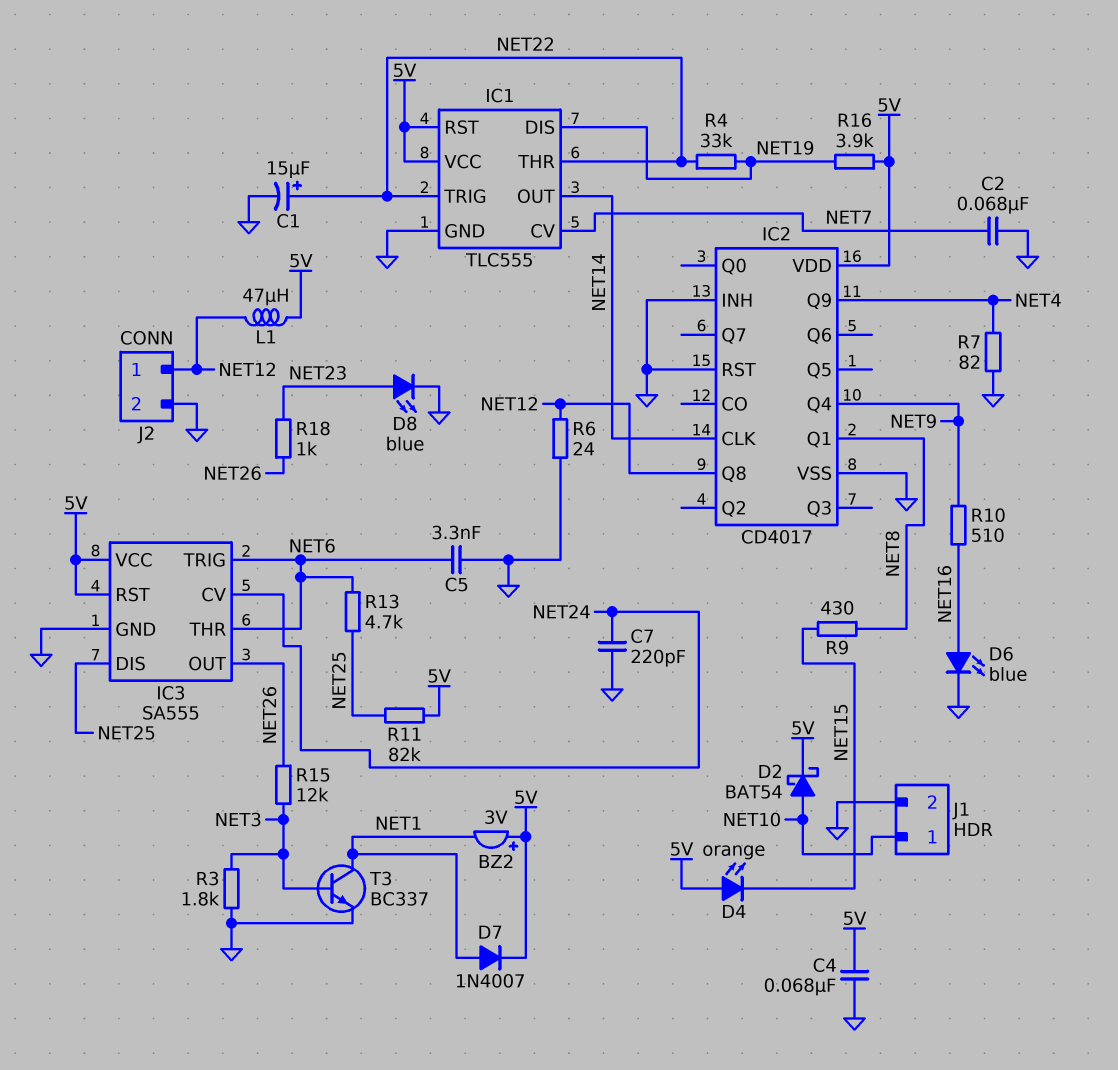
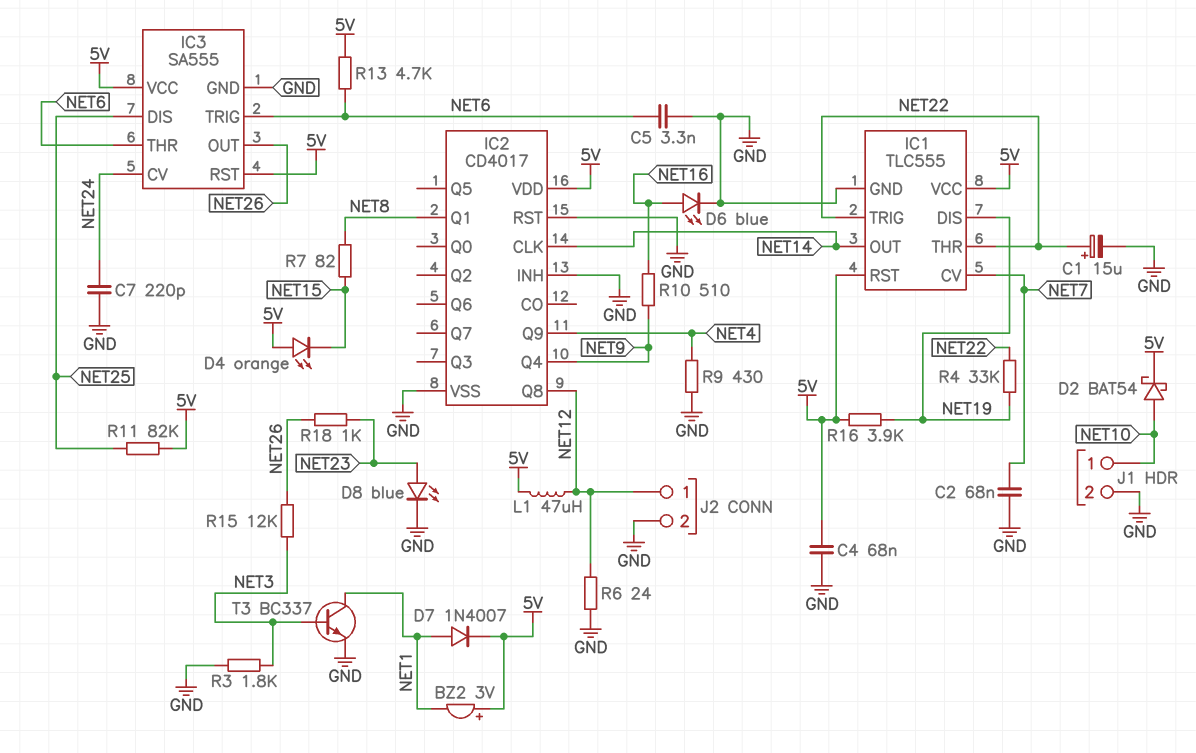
R7: 82 (GND, NET4) -> 82 (NET8, NET15)
R9: 430 (NET8, NET15) -> 430 (GND, NET4)
R13: 4.7k (NET6, NET25) -> 4.7k (5V, NET6)

